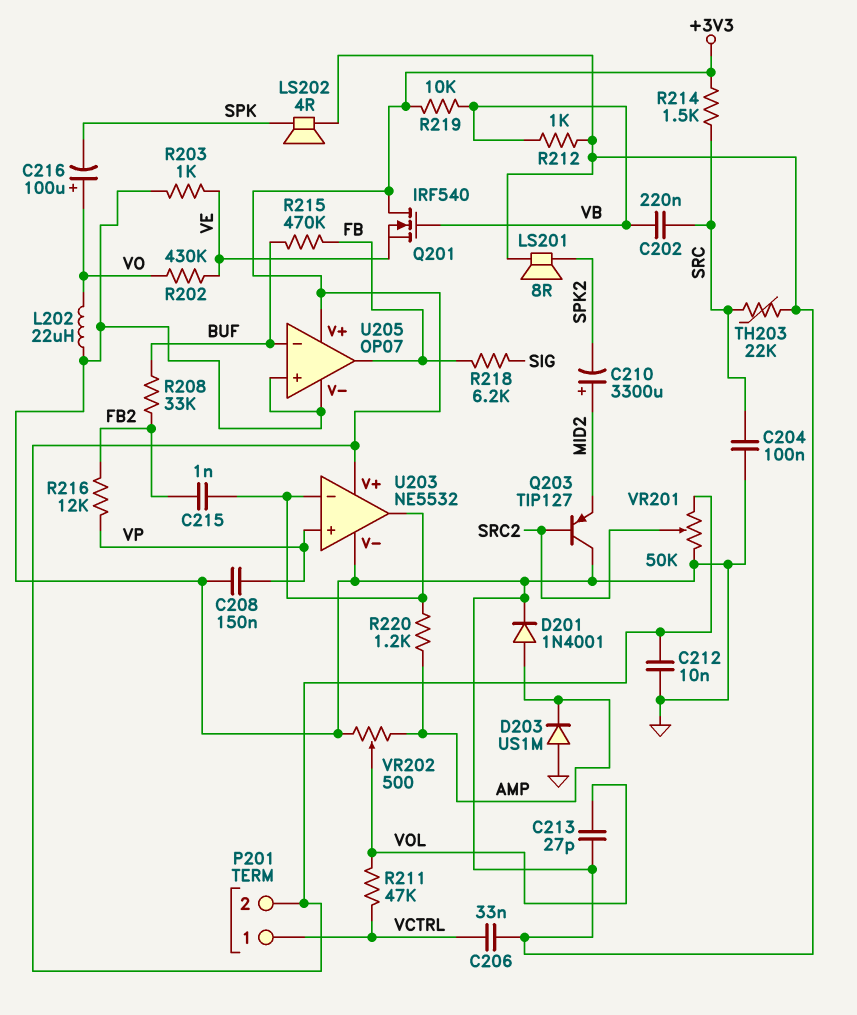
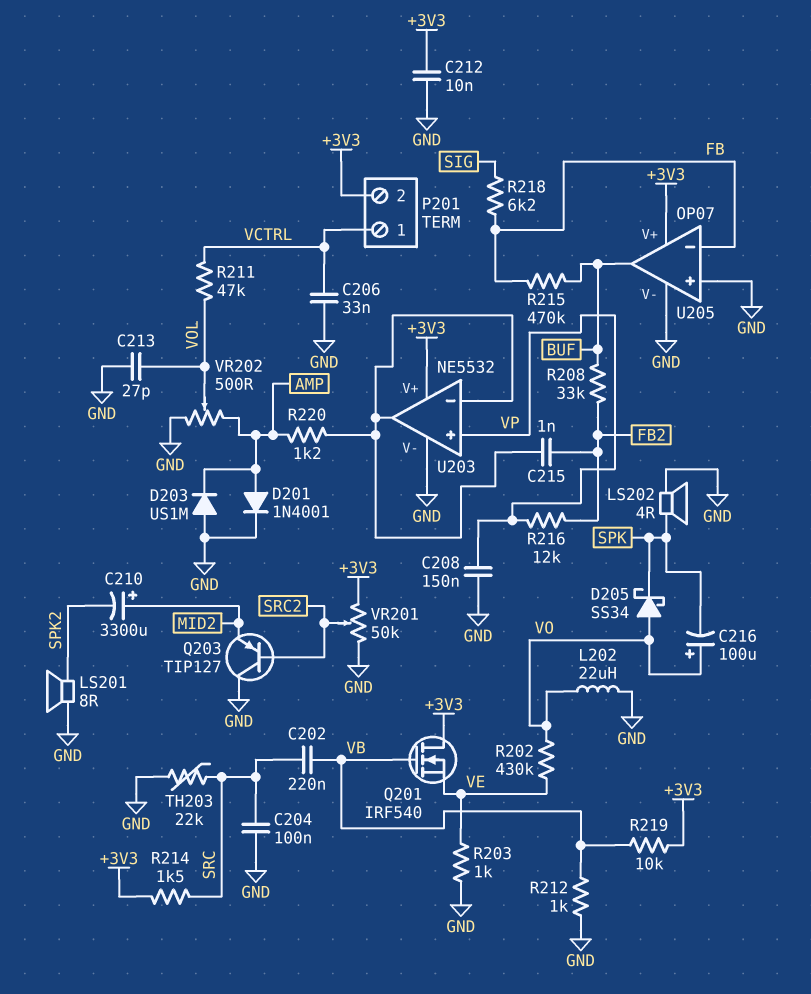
D205: none -> schottky SS34 (A VO, K SPK)
U205 pin in-: BUF -> FB
U205 pin out: FB -> BUF

